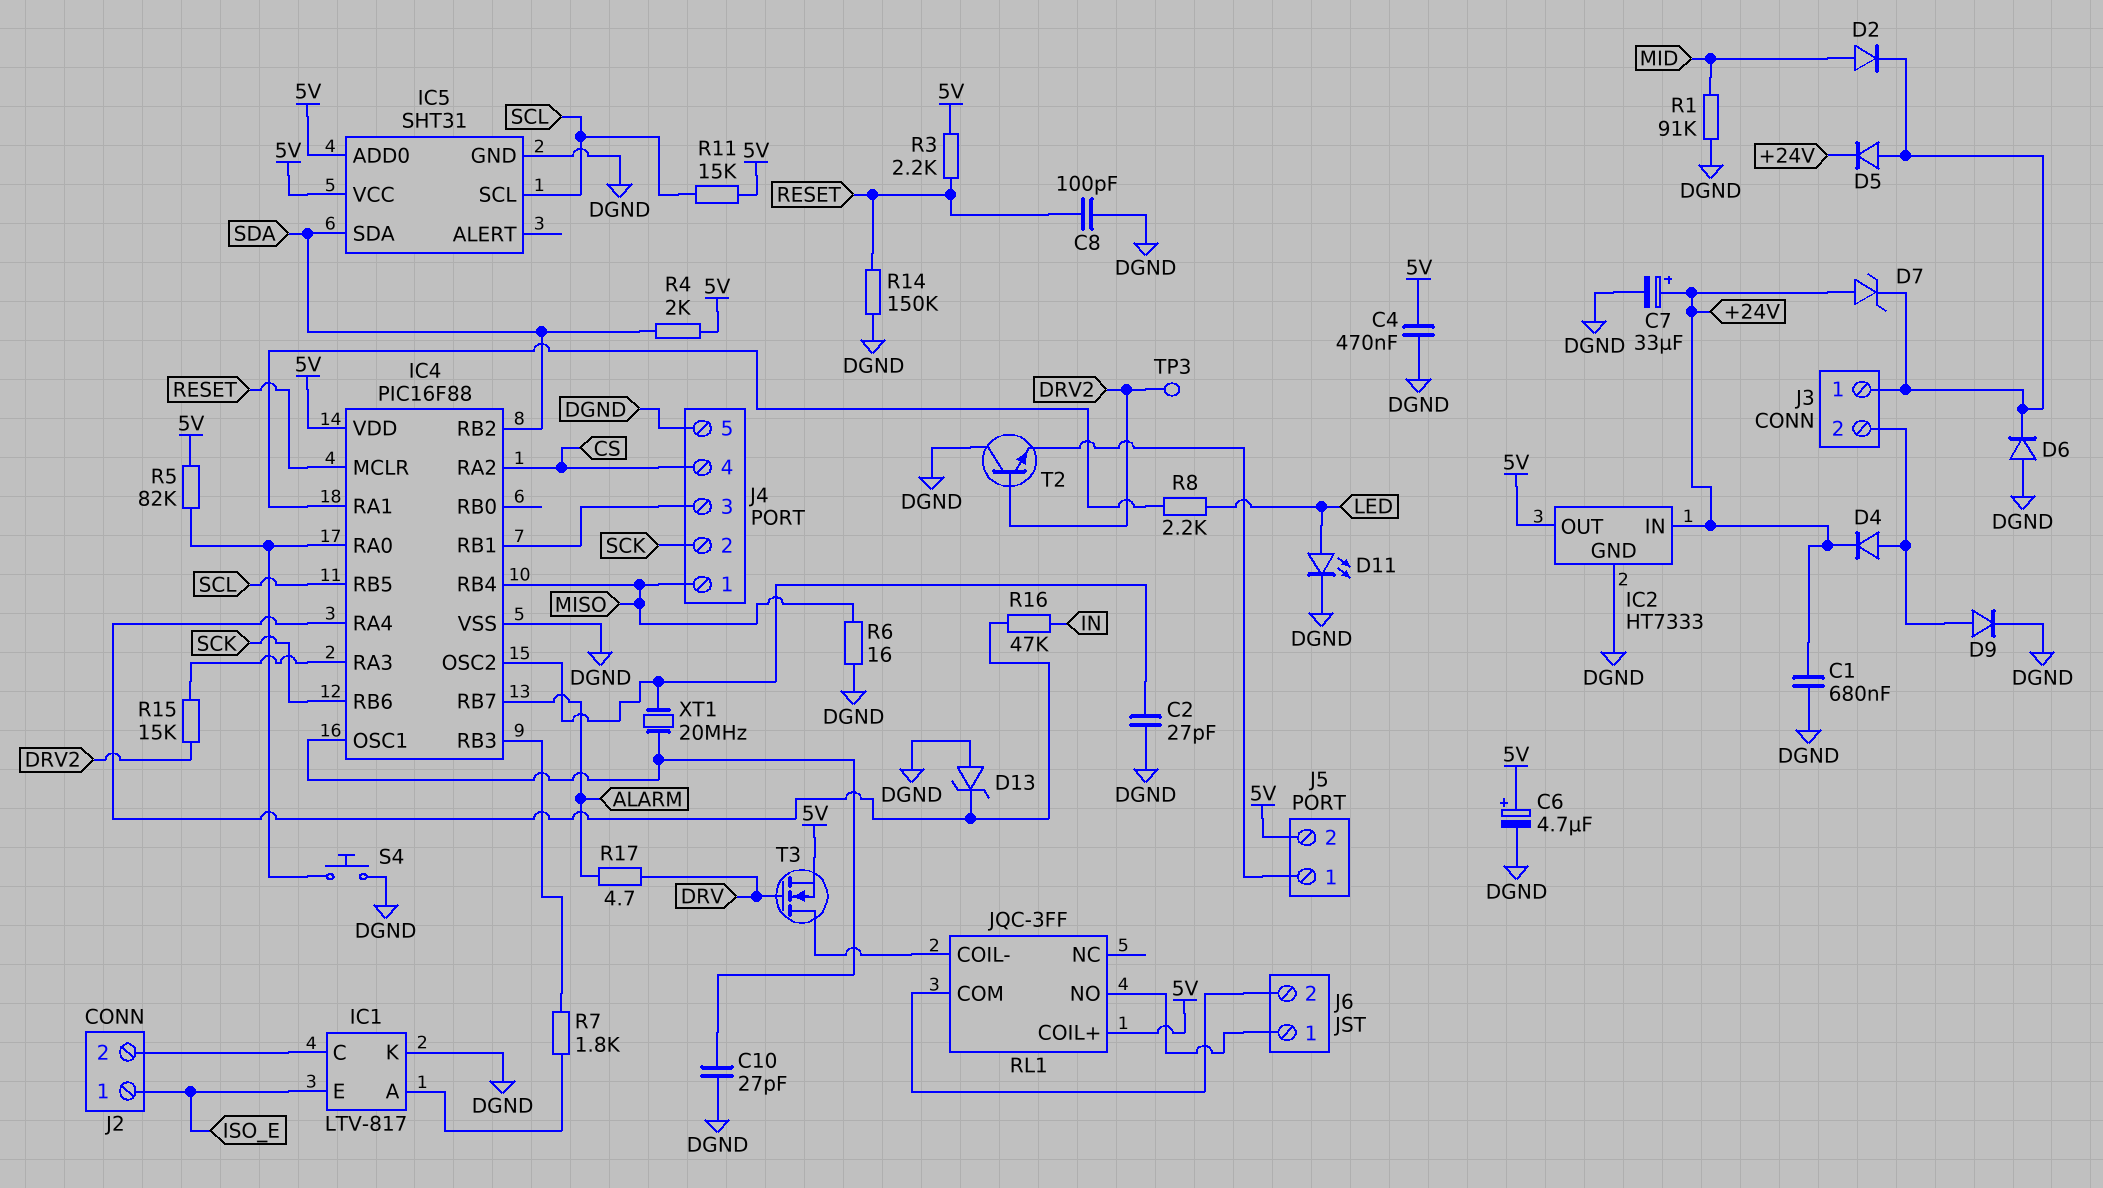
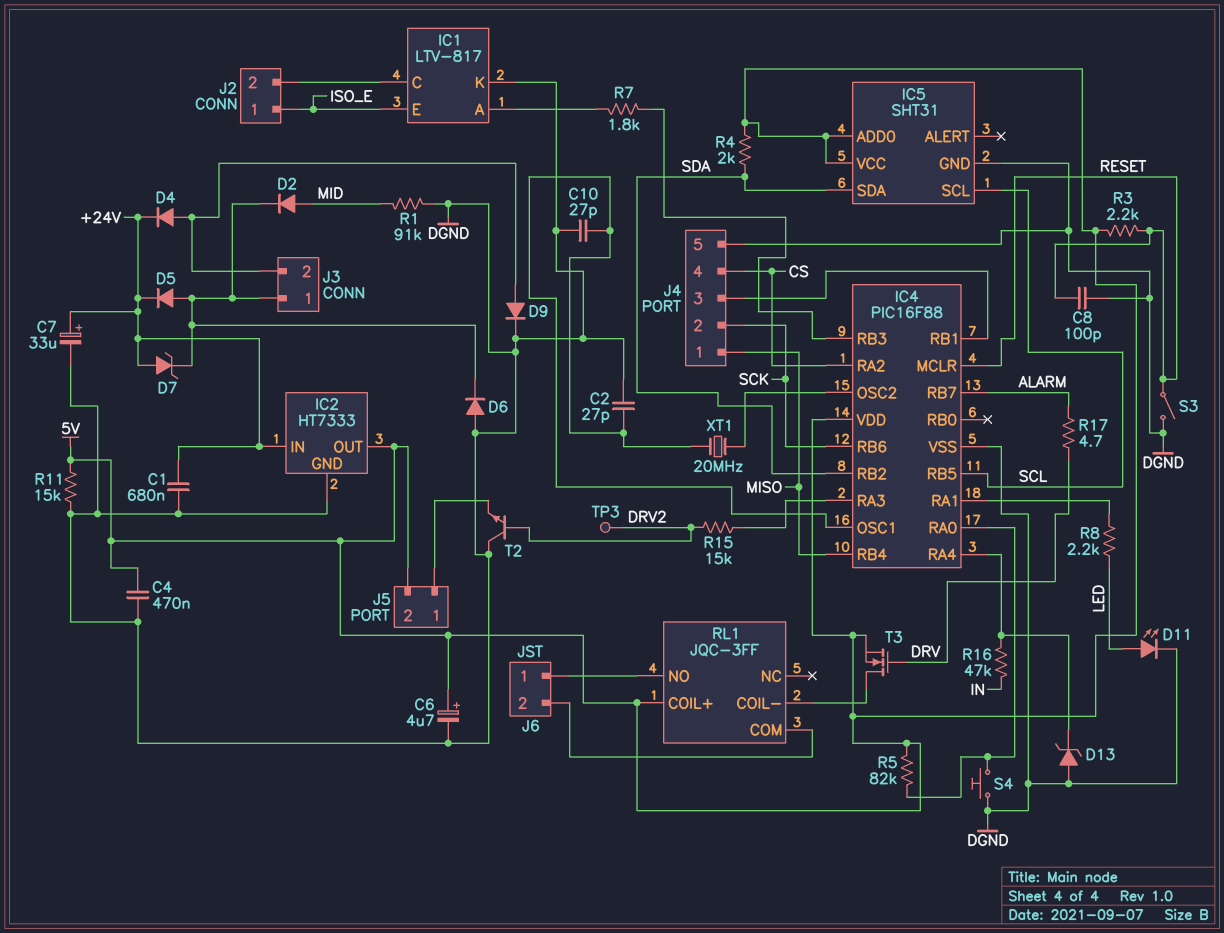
C2: 27pF (DGND, IC4/OSC2) -> 27pF (DGND, IC4/OSC1)
R6: 16 (DGND, MISO) -> none
R11: 15k (5V, SCL) -> 15k (5V, DGND)
R14: 150k (DGND, RESET) -> none
S3: none -> switch (DGND, RESET)

